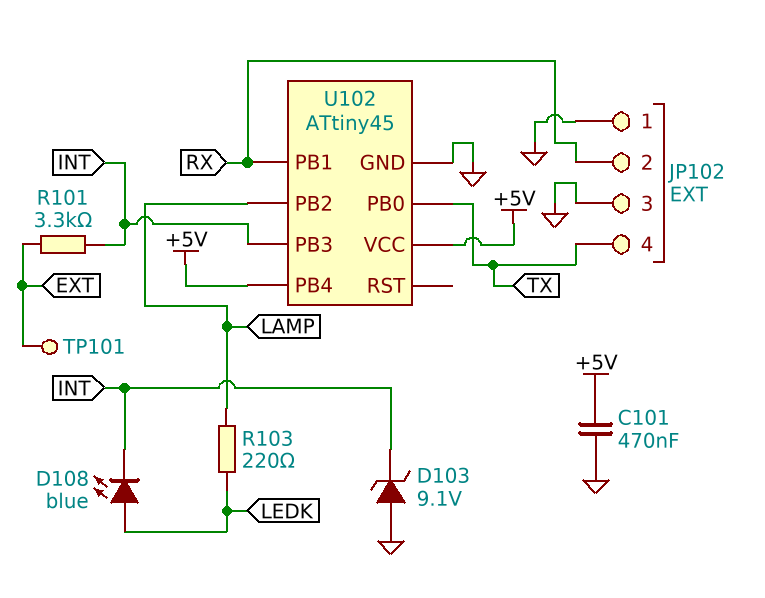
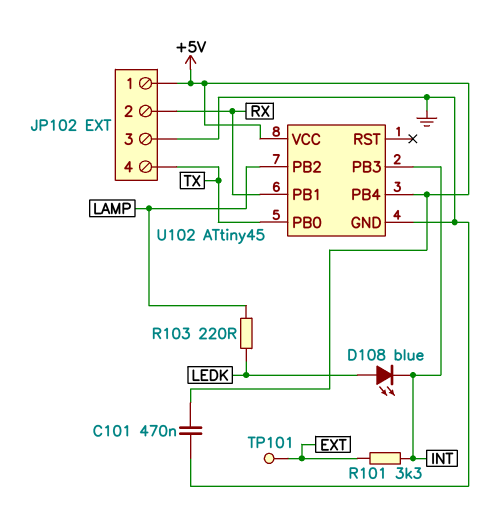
D103: zener 9.1V (A GND, K INT) -> none
JP102 pin 1: GND -> +5V

